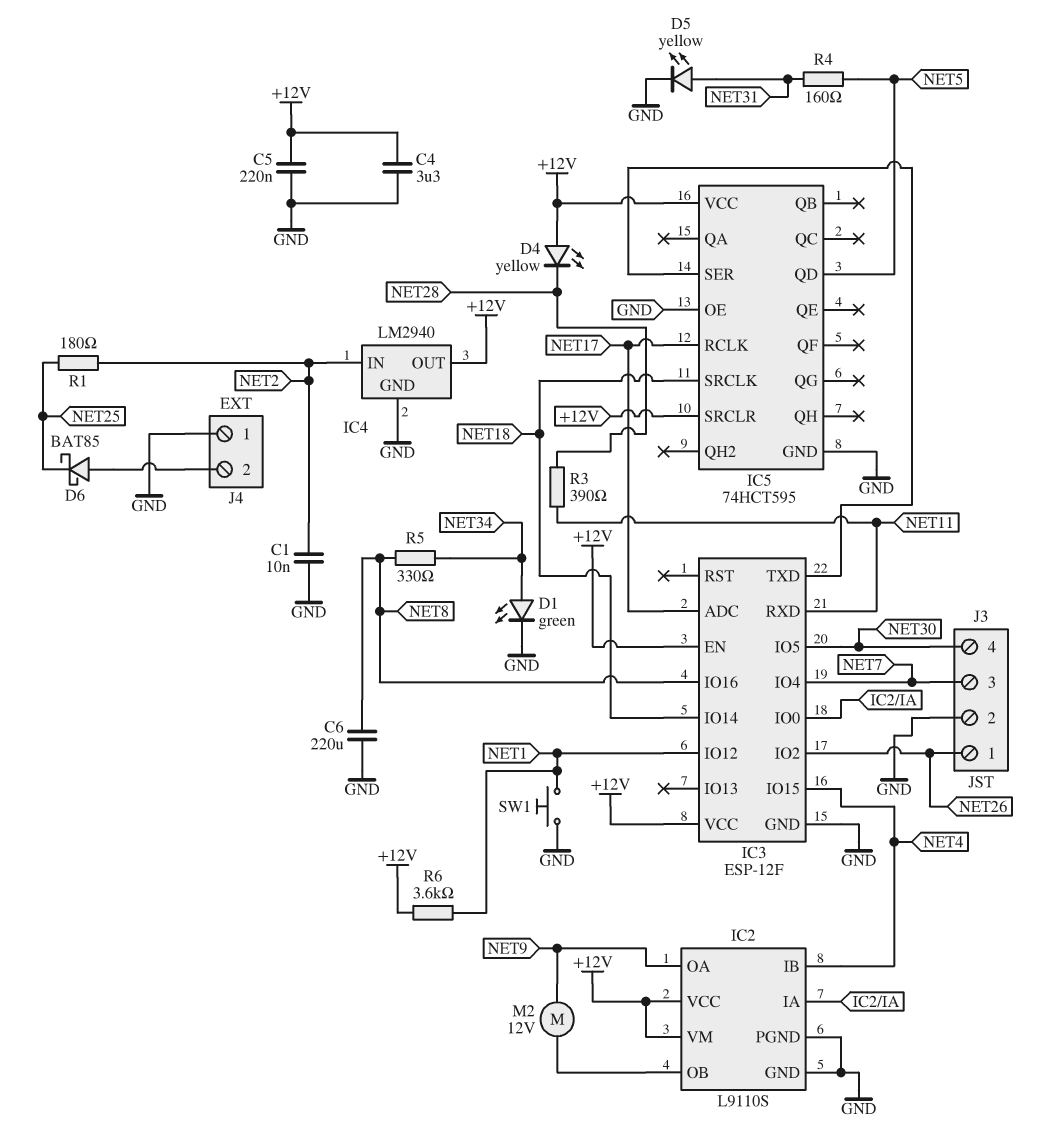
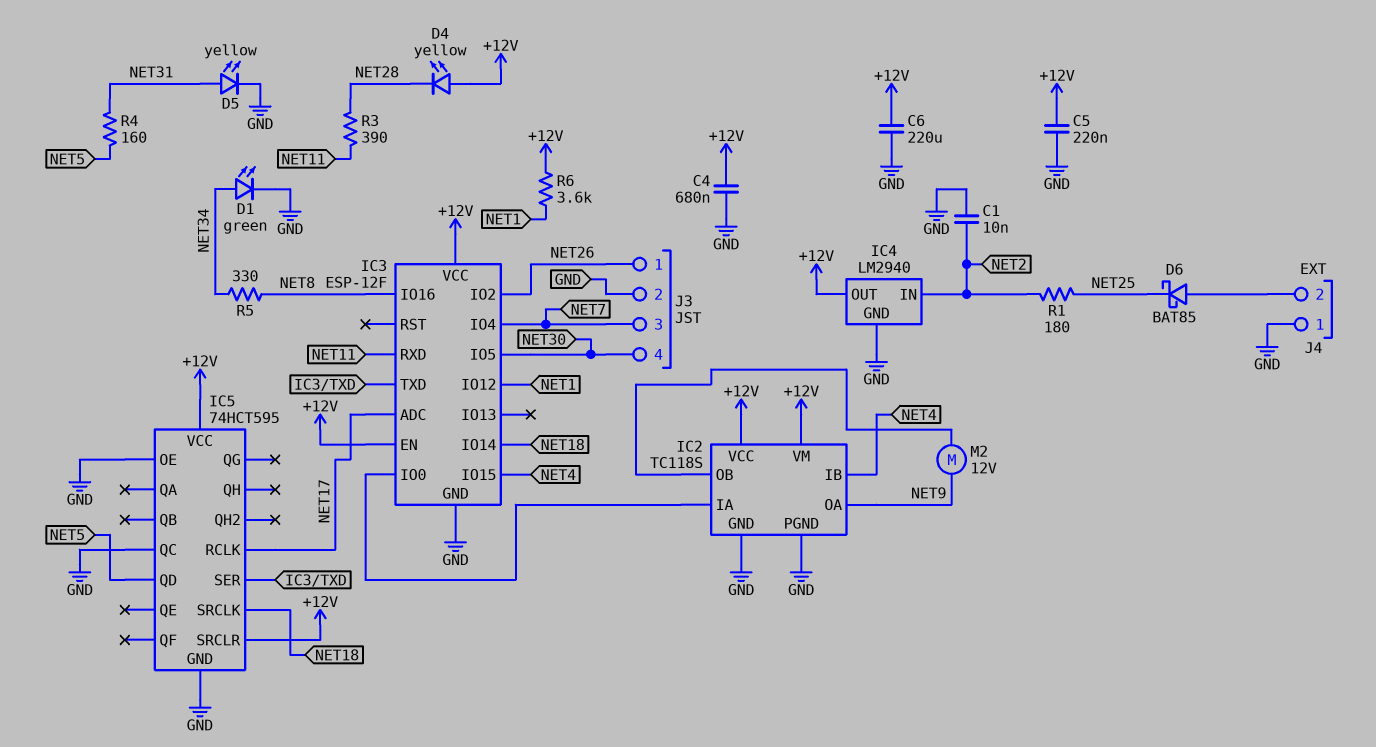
C4: 3.3uF (+12V, GND) -> 680nF (+12V, GND)
C6: 220uF (GND, NET8) -> 220uF (+12V, GND)
IC2: L9110S -> TC118S
IC5 pin QC: none -> GND
SW1: button (GND, NET1) -> none

